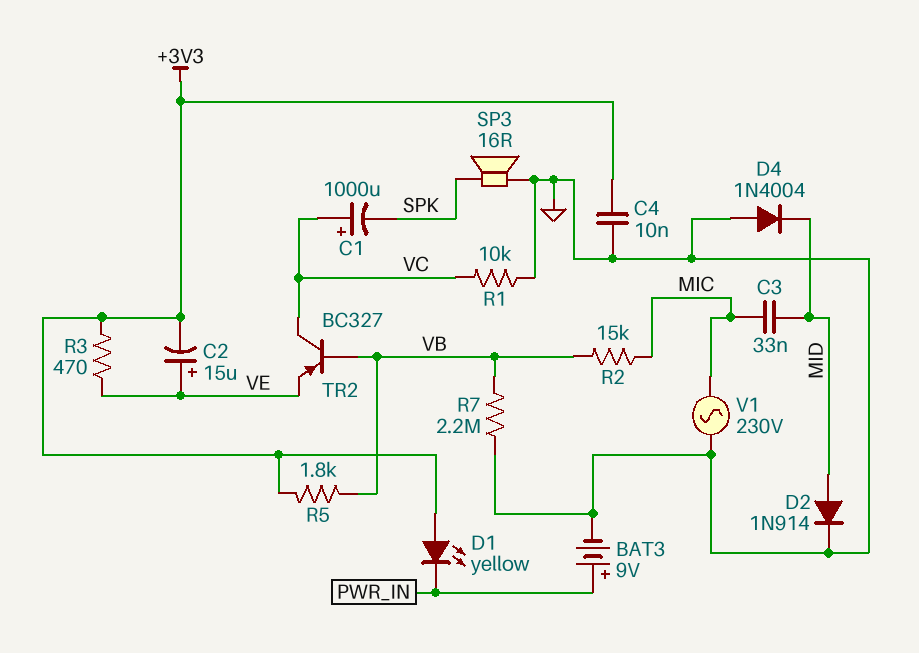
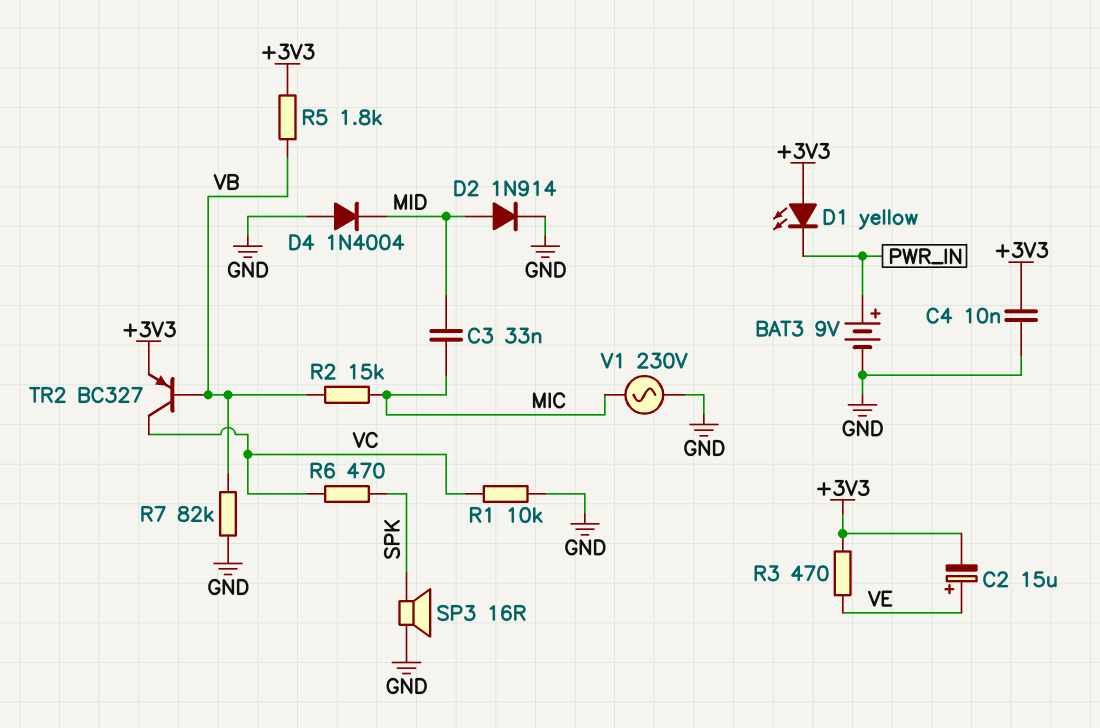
C1: 1000uF (plus VC, minus SPK) -> none
R6: none -> 470 (SPK, VC)
R7: 2.2M (GND, VB) -> 82k (GND, VB)
TR2: PNP BC327 (B VB, C VC, E VE) -> PNP BC327 (B VB, C VC, E +3V3)

